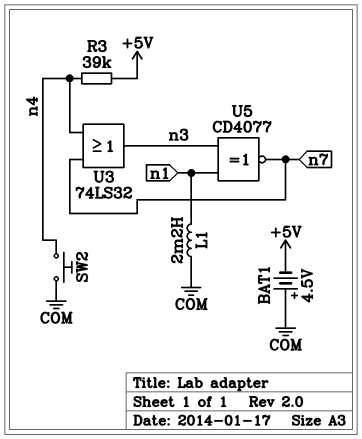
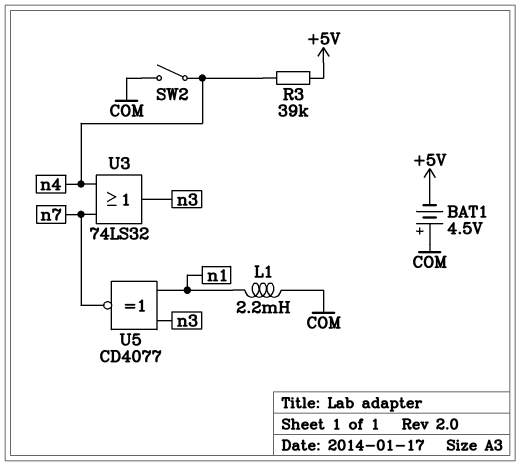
SW2: button (COM, n4) -> switch (COM, n4)

